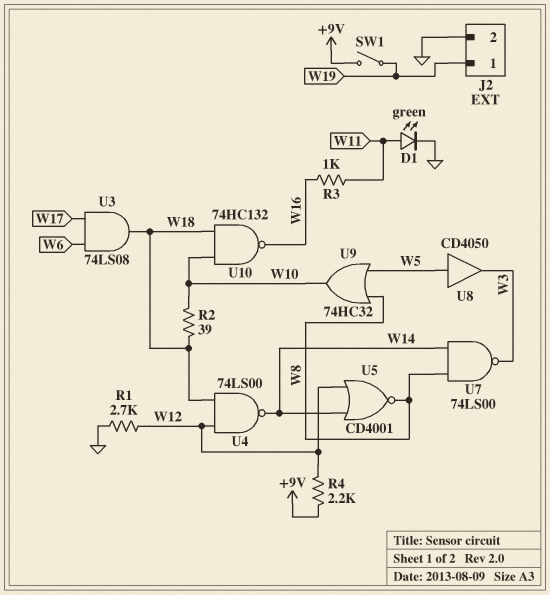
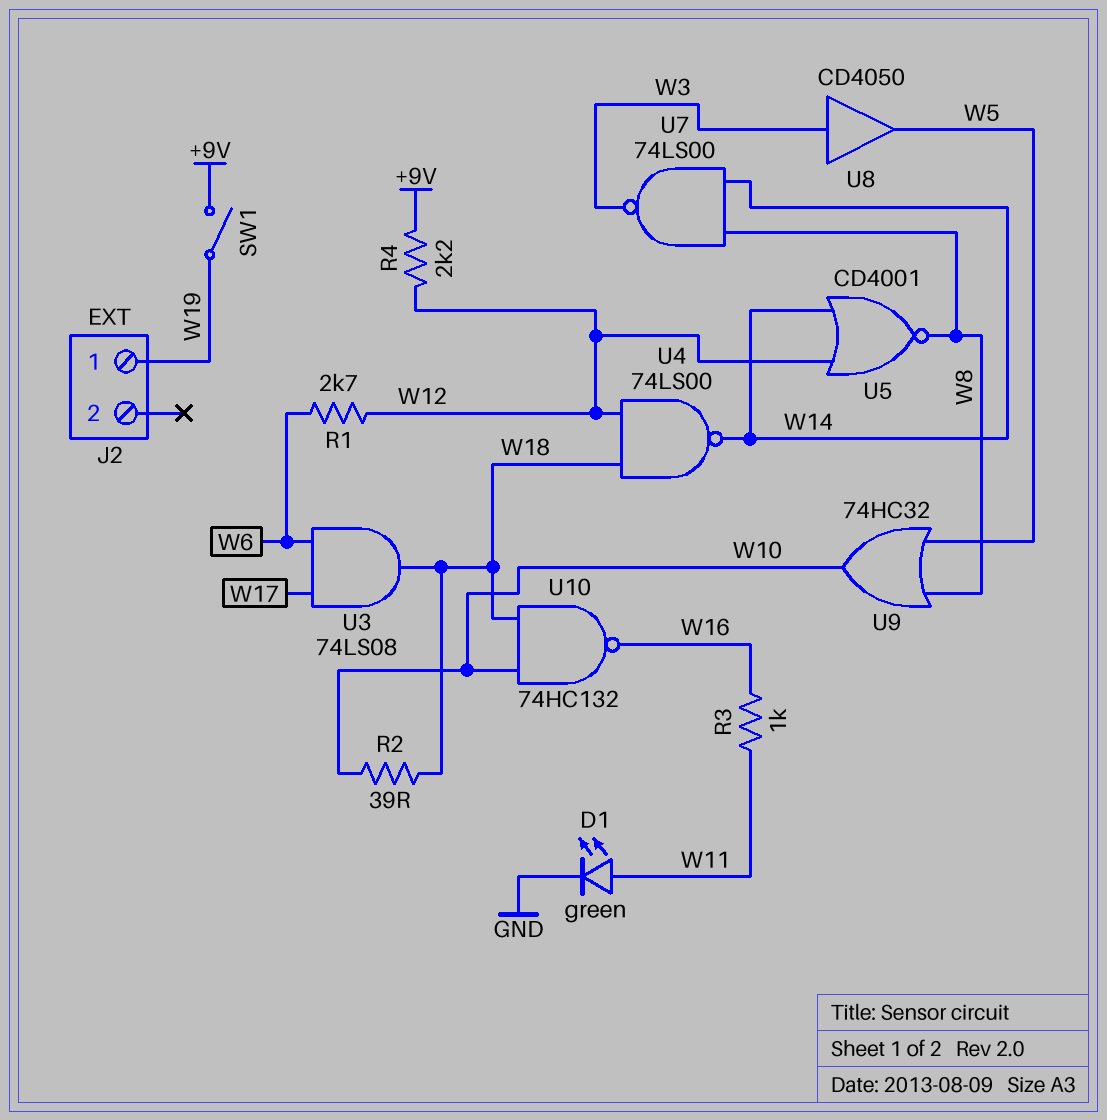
J2 pin 2: GND -> none
R1: 2.7k (GND, W12) -> 2.7k (W6, W12)
U8: buffer CD4050 (in W5, out W3) -> buffer CD4050 (in W3, out W5)

